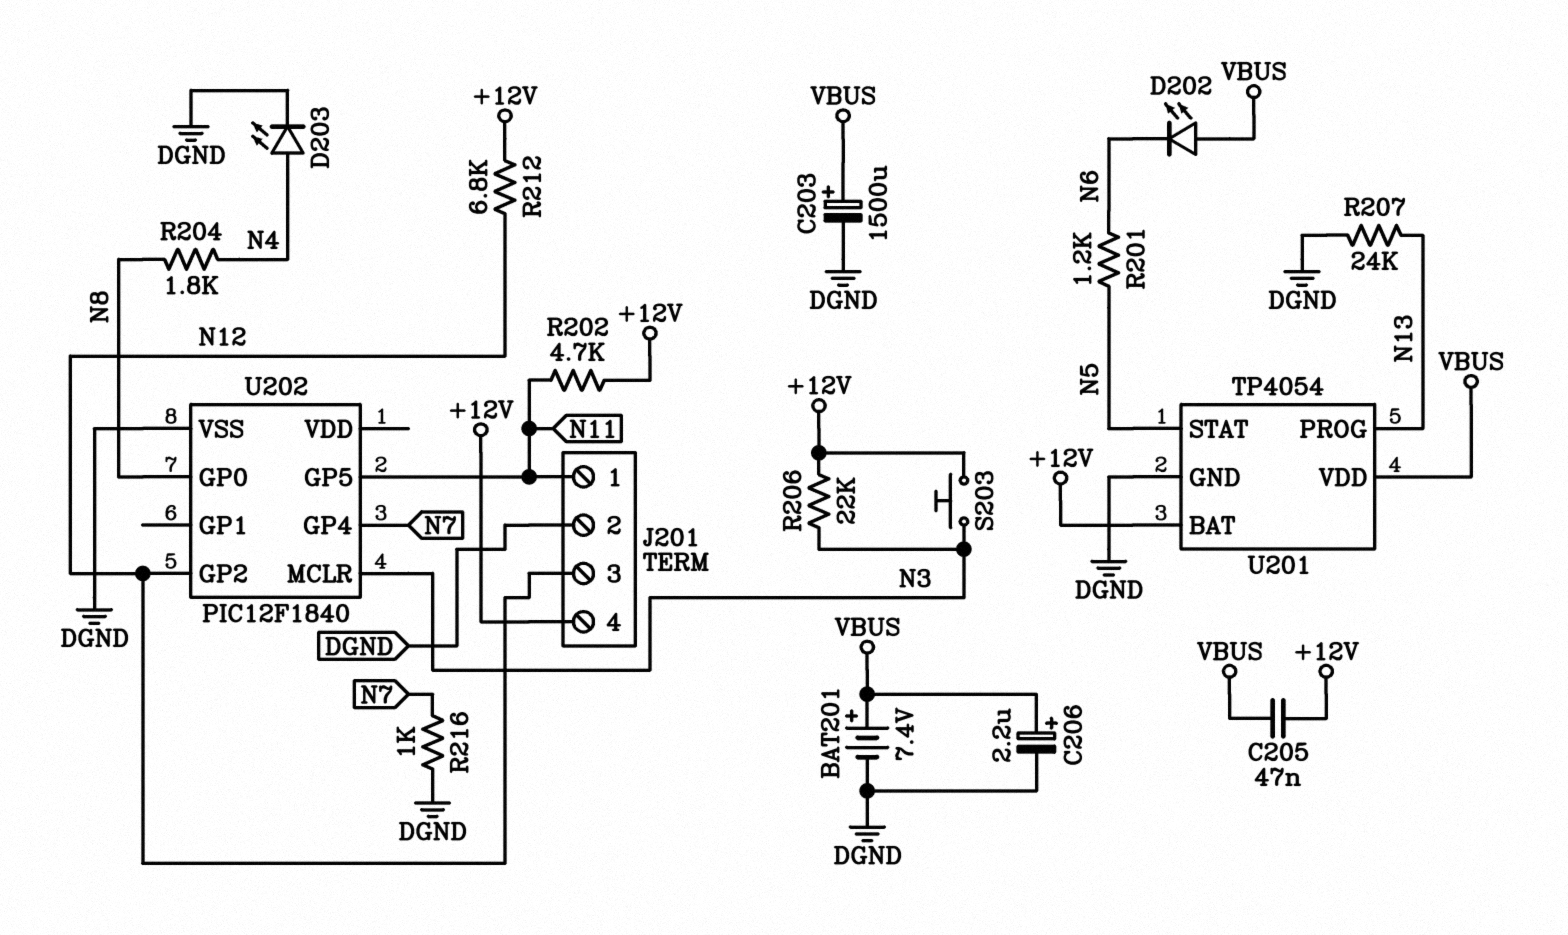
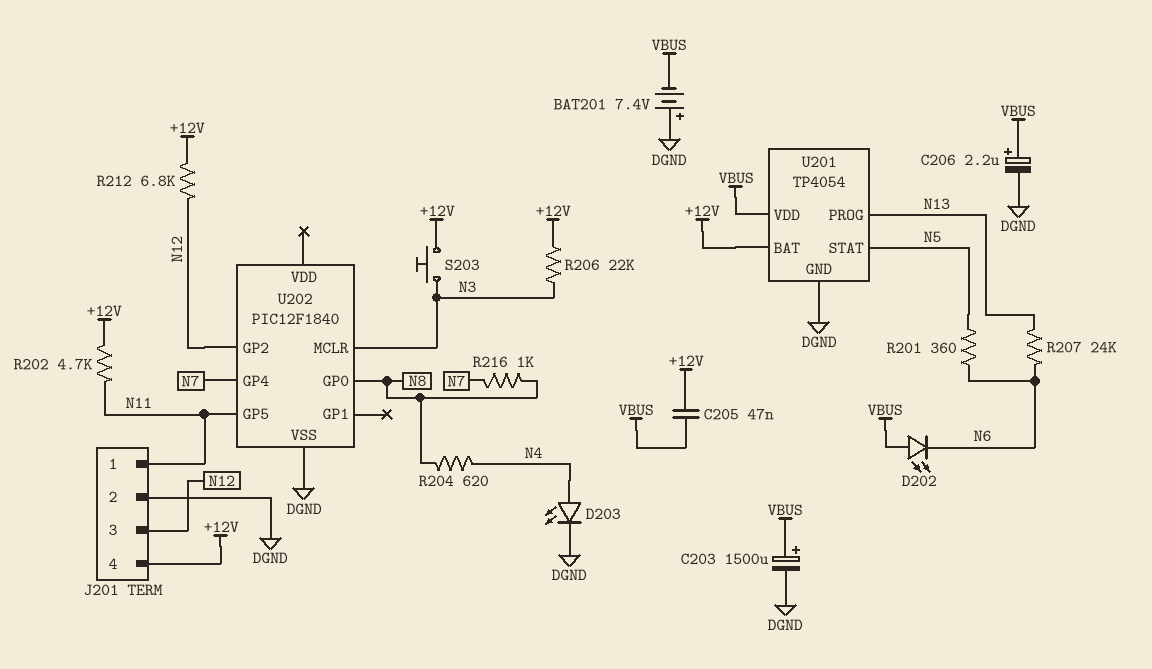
BAT201: 7.4V (plus VBUS, minus DGND) -> 7.4V (plus DGND, minus VBUS)
R201: 1.2k (N5, N6) -> 360 (N5, N6)
R204: 1.8k (N4, N8) -> 620 (N4, N8)
R207: 24k (DGND, N13) -> 24k (N6, N13)
R216: 1k (DGND, N7) -> 1k (N7, N8)

